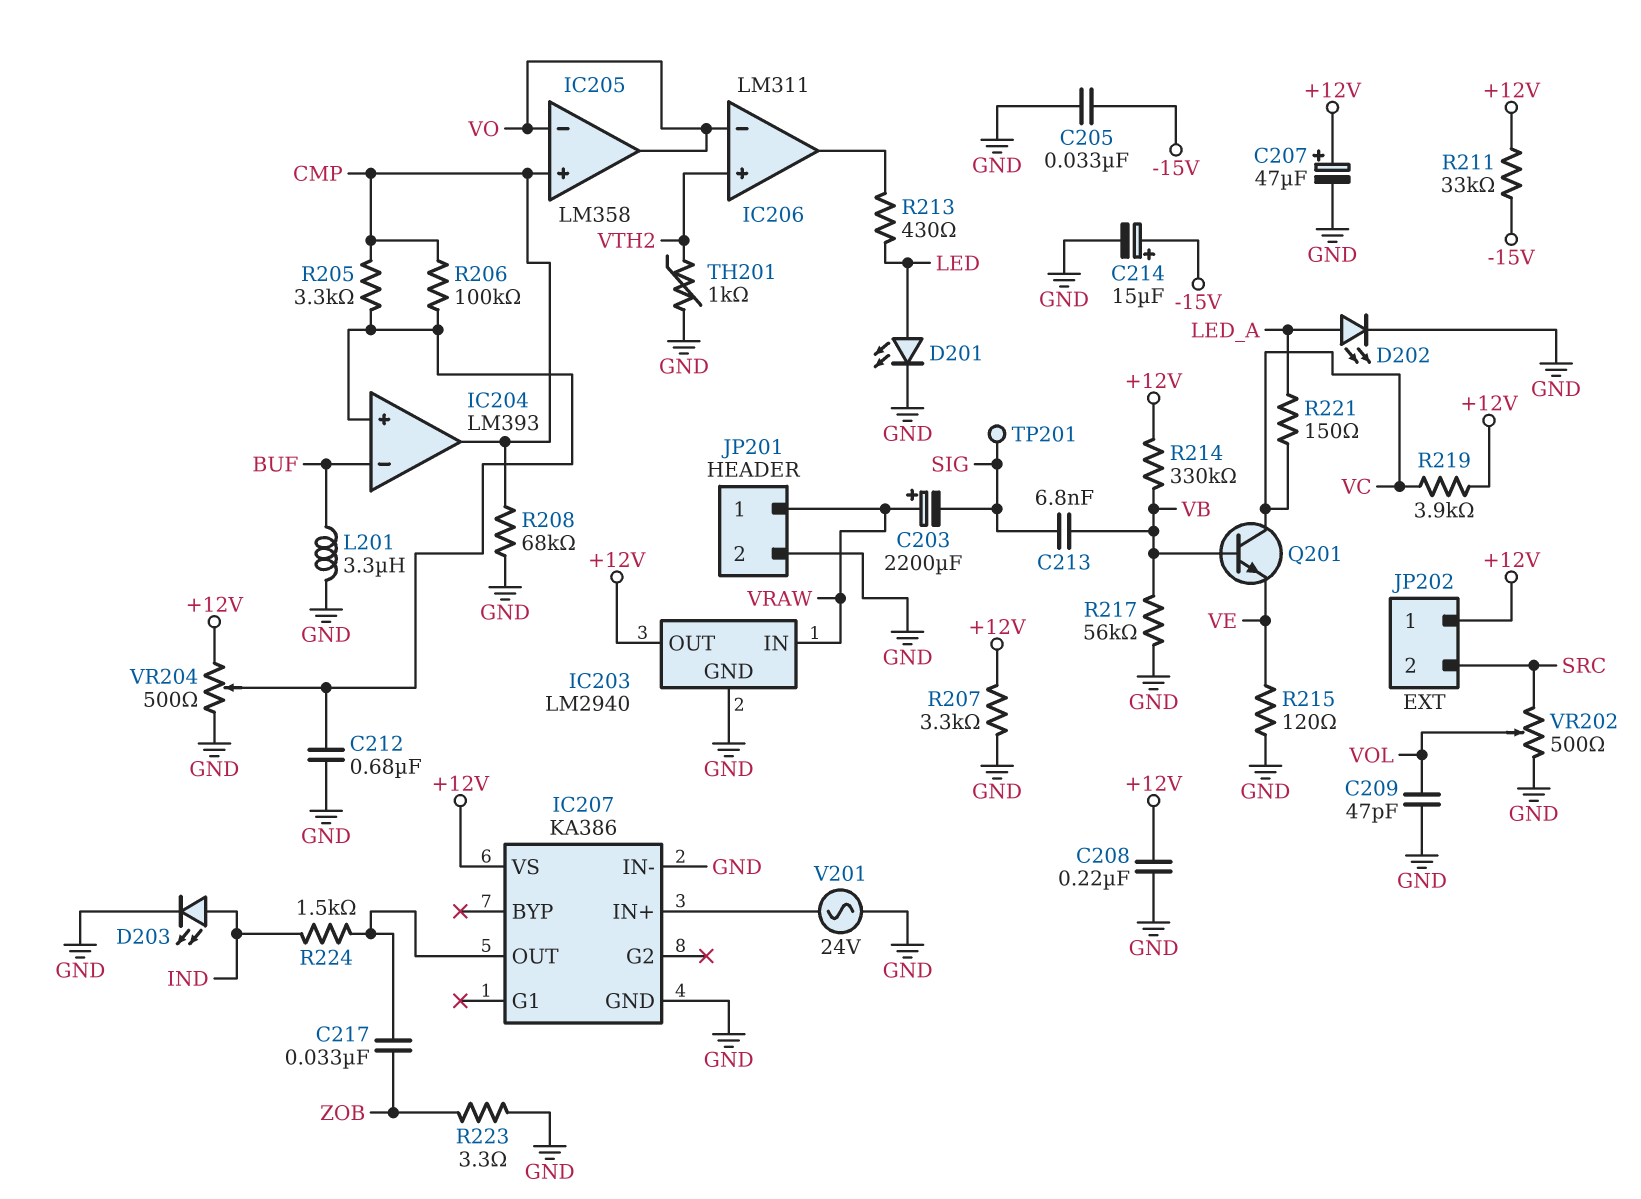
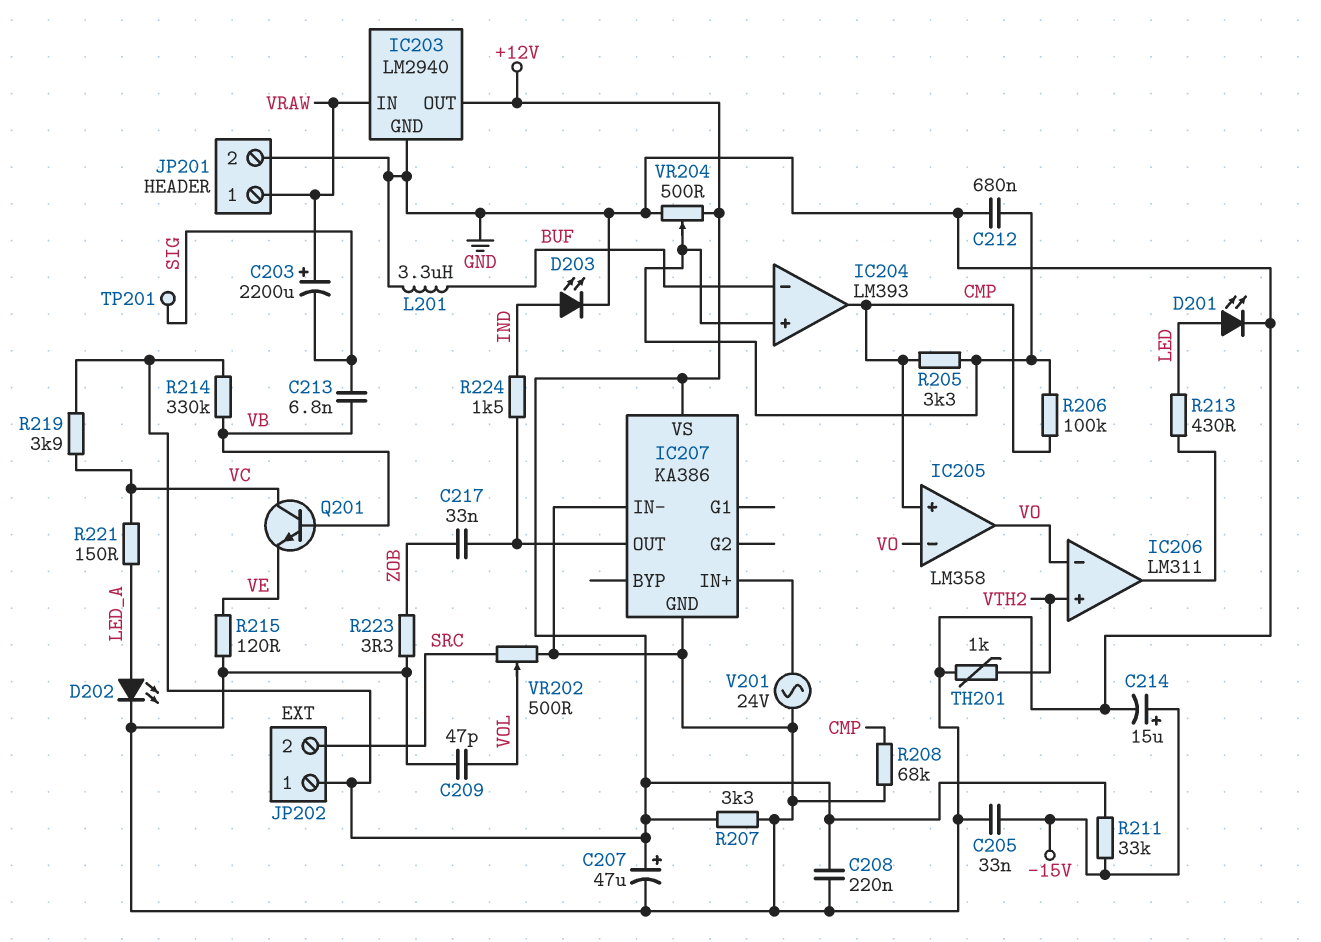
R217: 56k (GND, VB) -> none

